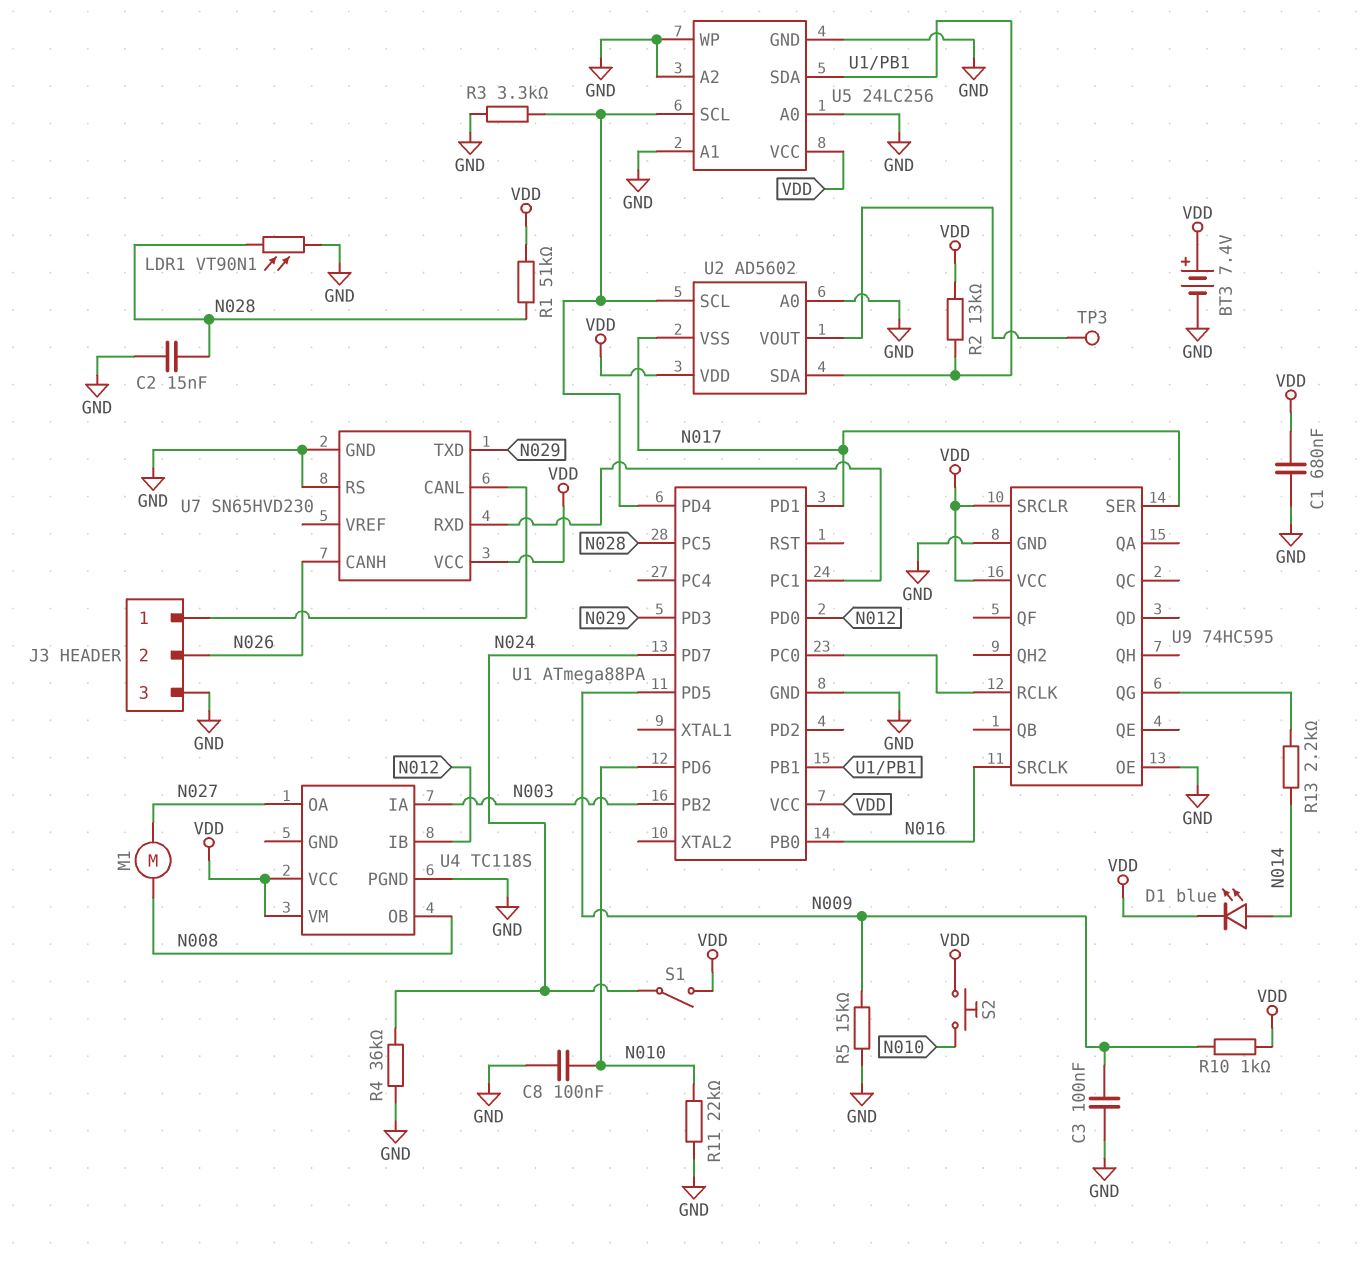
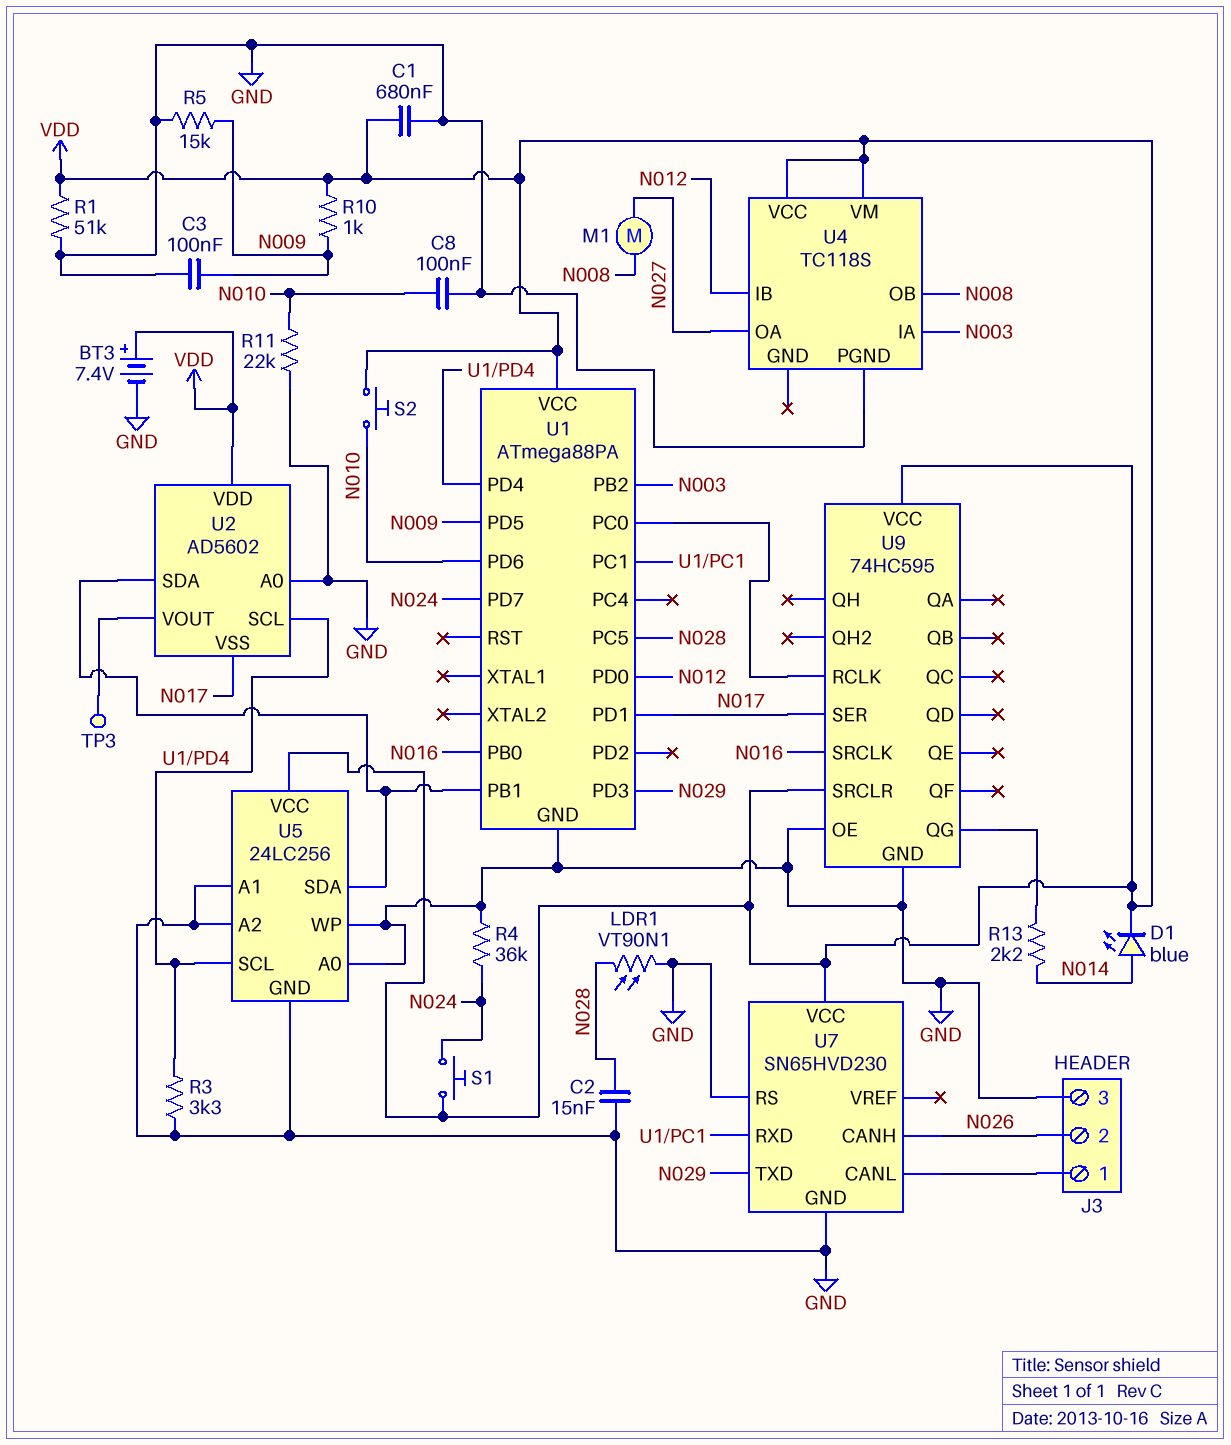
R1: 51k (N028, VDD) -> 51k (GND, VDD)
R2: 13k (U1/PB1, VDD) -> none
S1: switch (N024, VDD) -> button (N024, VDD)

